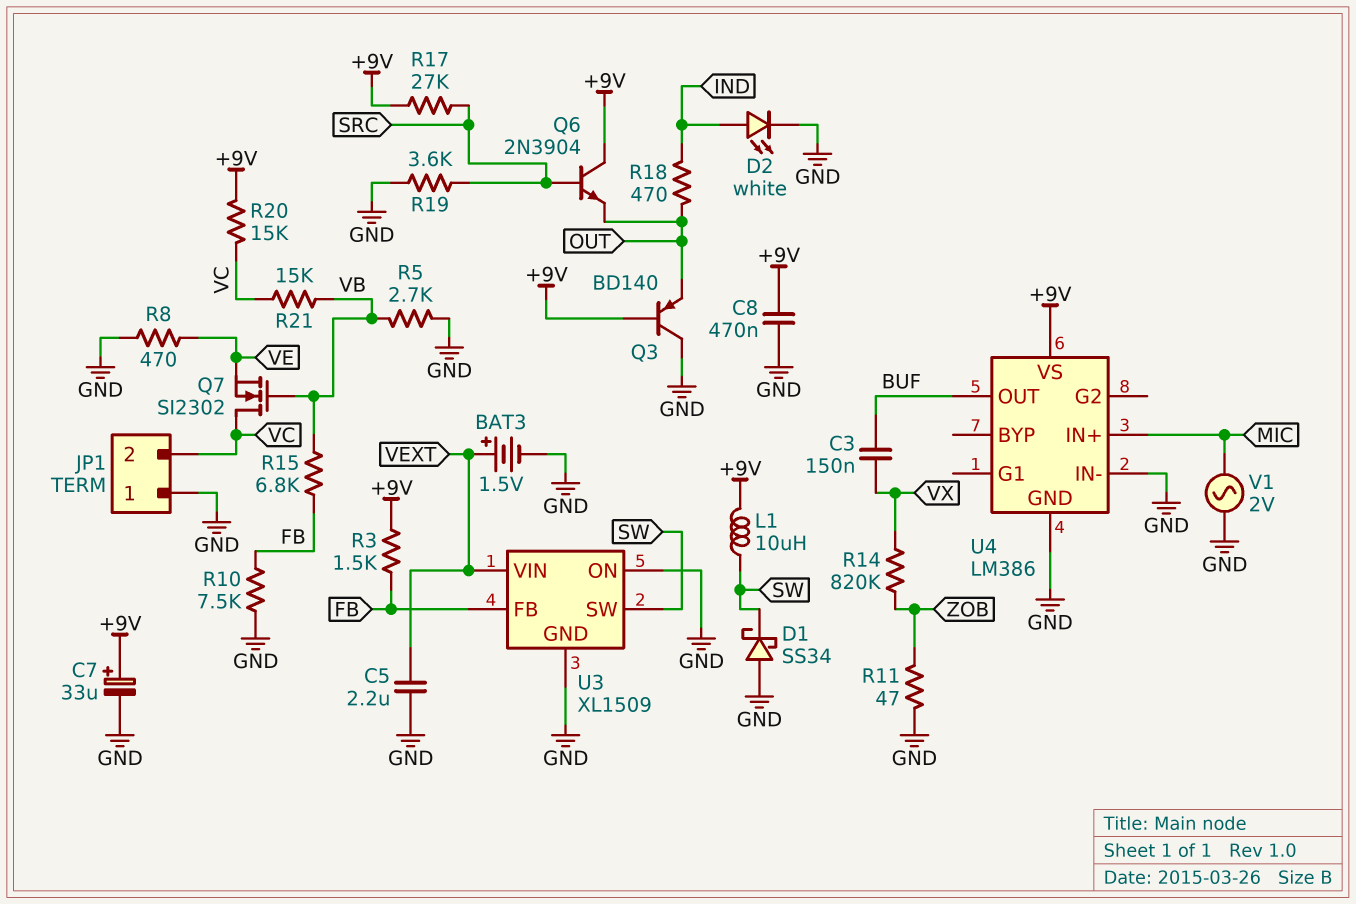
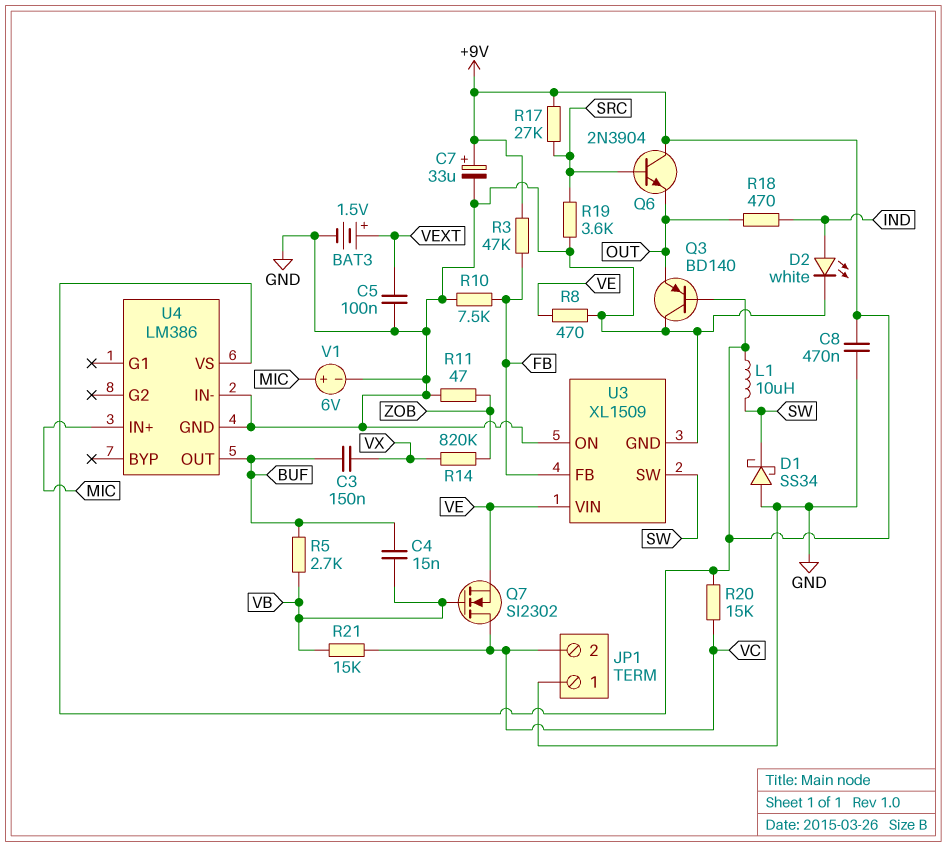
C4: none -> 15nF (BUF, VB)
C5: 2.2uF (GND, VEXT) -> 100nF (GND, VEXT)
R3: 1.5k (+9V, FB) -> 47k (+9V, FB)
R5: 2.7k (GND, VB) -> 2.7k (BUF, VB)
R15: 6.8k (FB, VB) -> none
U3 pin VIN: VEXT -> VE
V1: AC 2V (GND, MIC) -> 6V (plus MIC, minus GND)

